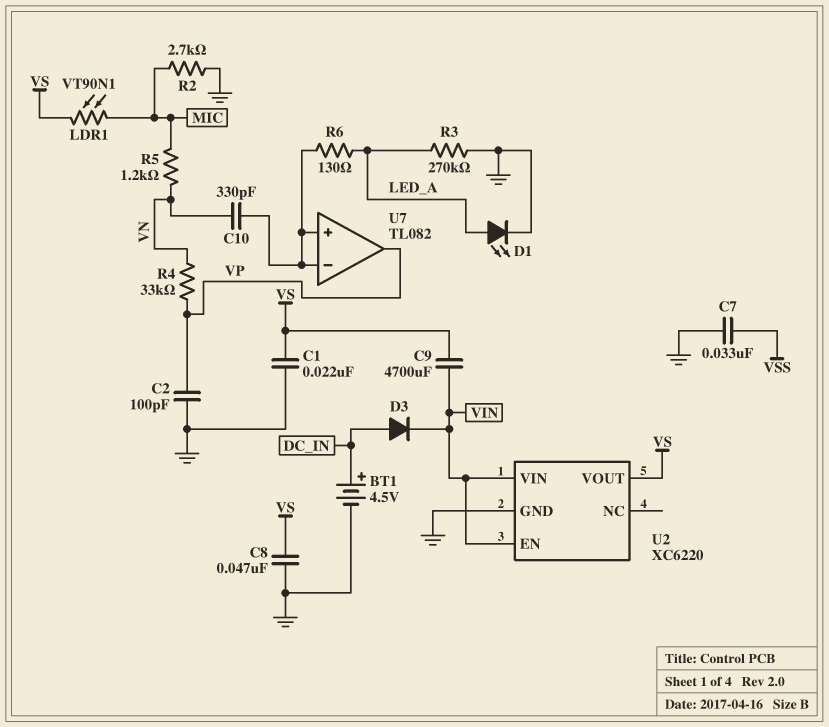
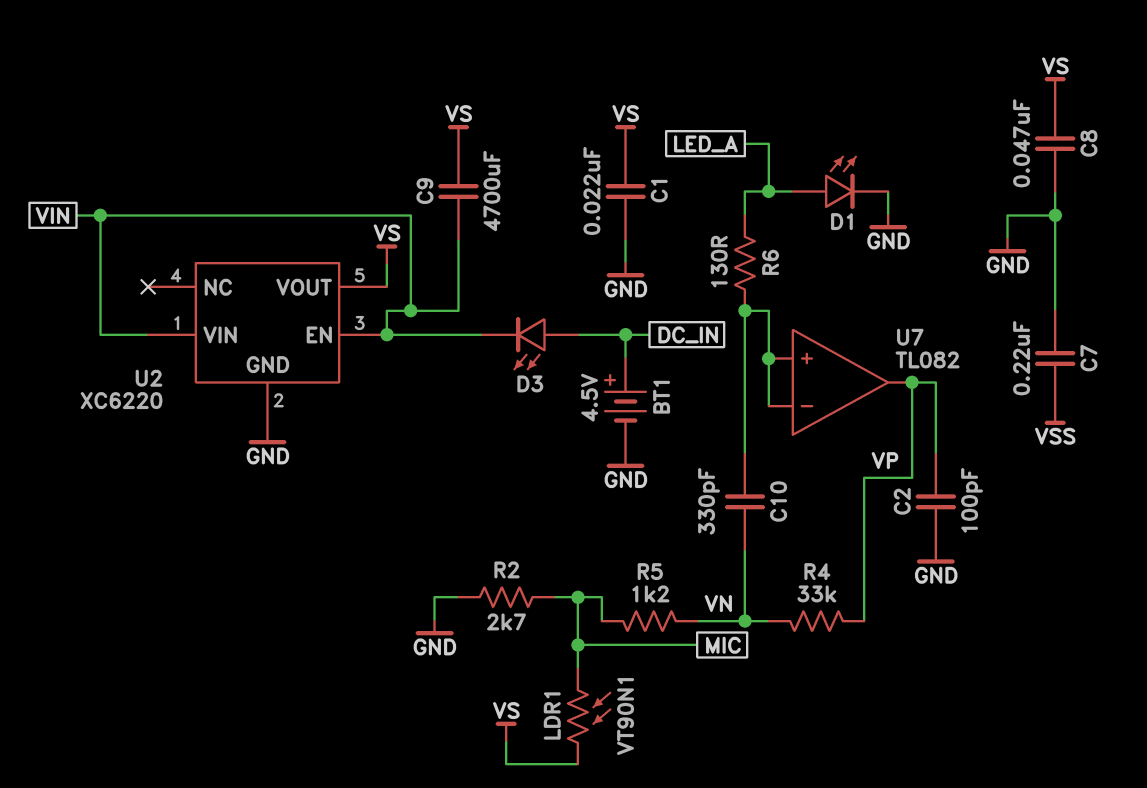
C7: 33nF (GND, VSS) -> 220nF (GND, VSS)
D3: diode (A DC_IN, K VIN) -> LED (A DC_IN, K VIN)
R3: 270k (GND, LED_A) -> none

